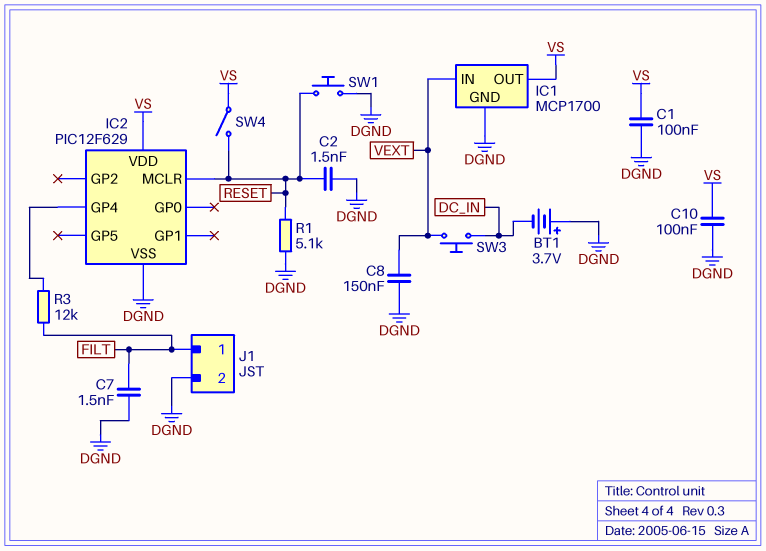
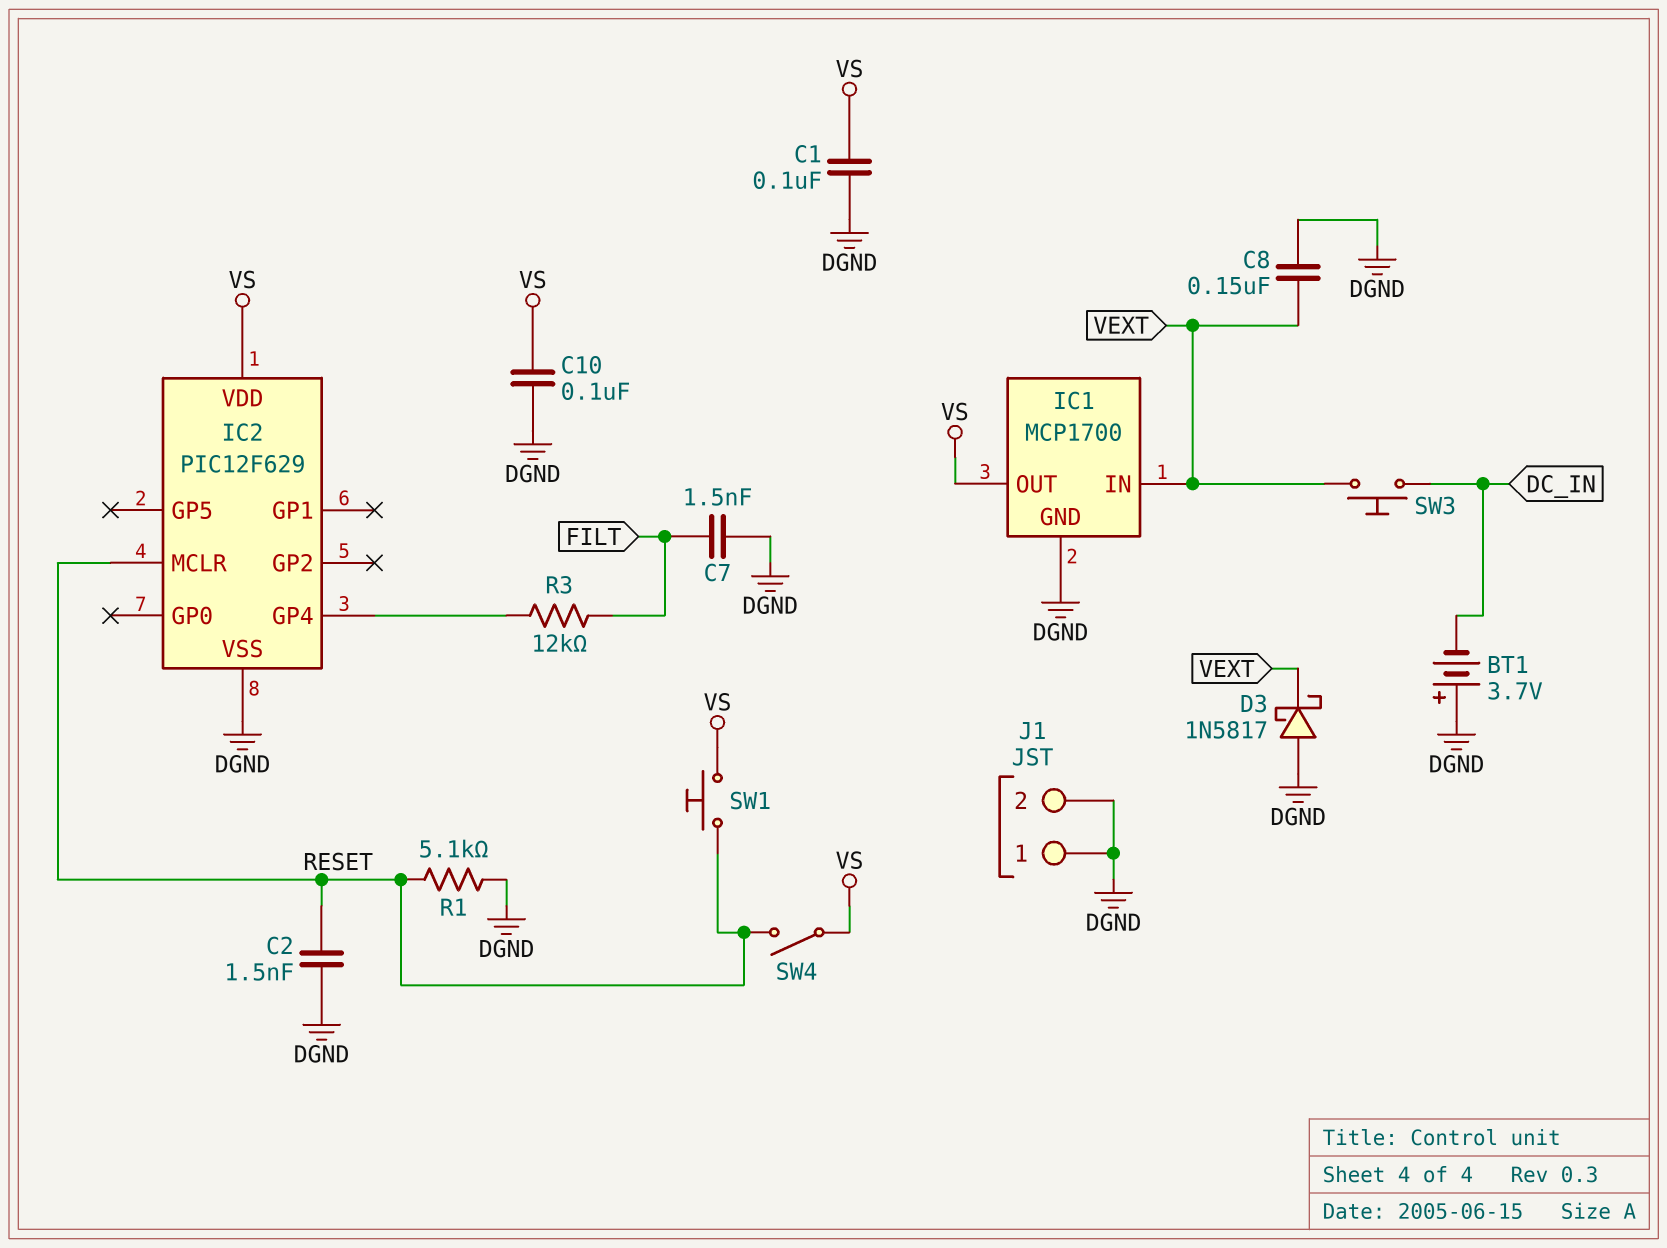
D3: none -> schottky 1N5817 (A DGND, K VEXT)
J1 pin 1: FILT -> DGND
SW1: button (DGND, RESET) -> button (RESET, VS)

